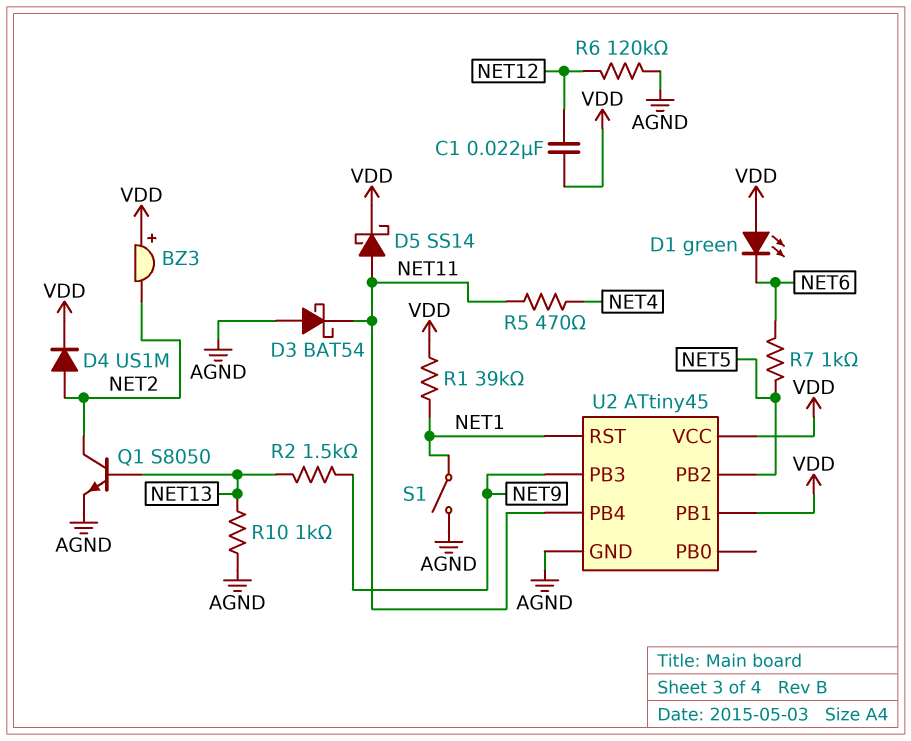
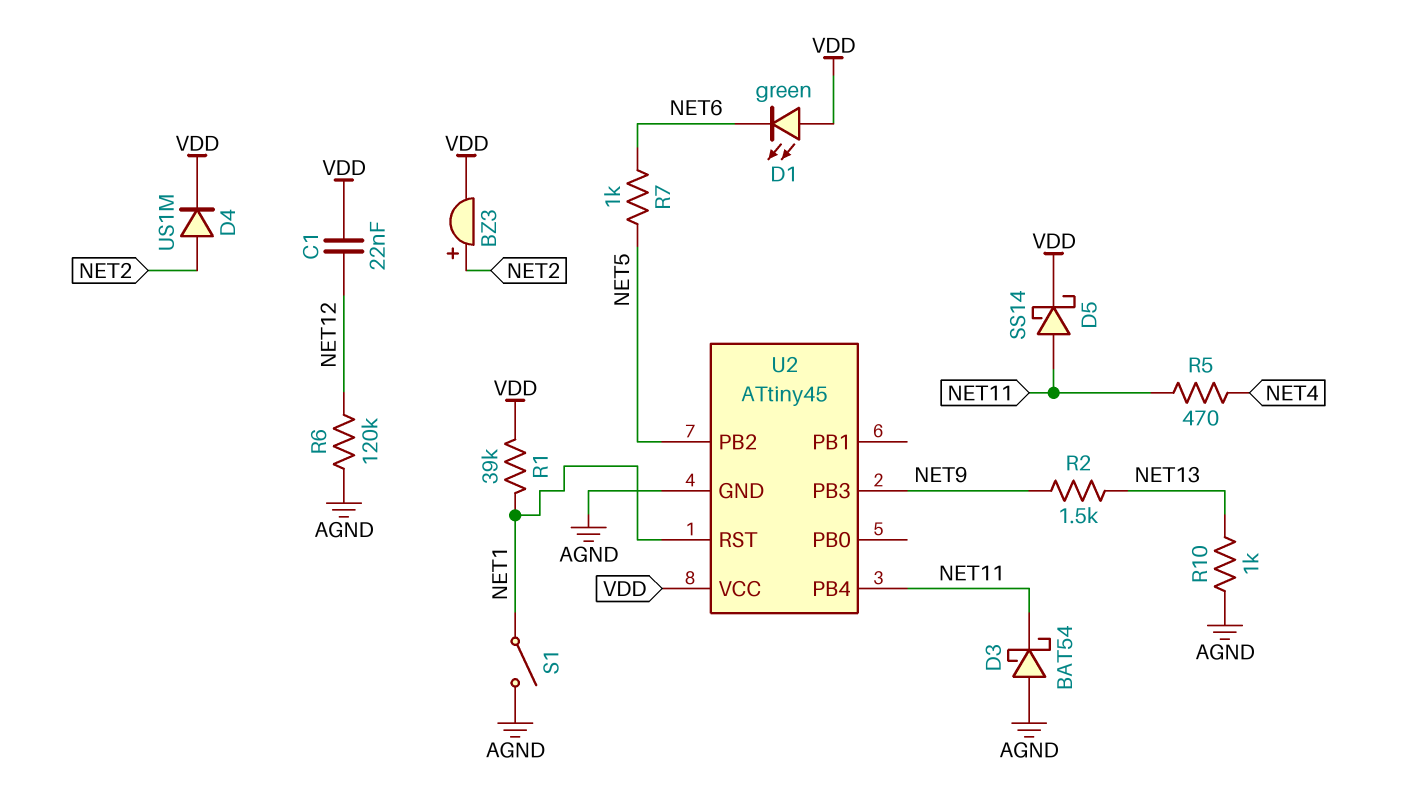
BZ3: buzzer (plus VDD, minus NET2) -> buzzer (plus NET2, minus VDD)
Q1: NPN S8050 (B NET13, C NET2, E AGND) -> none
U2 pin PB1: VDD -> none

